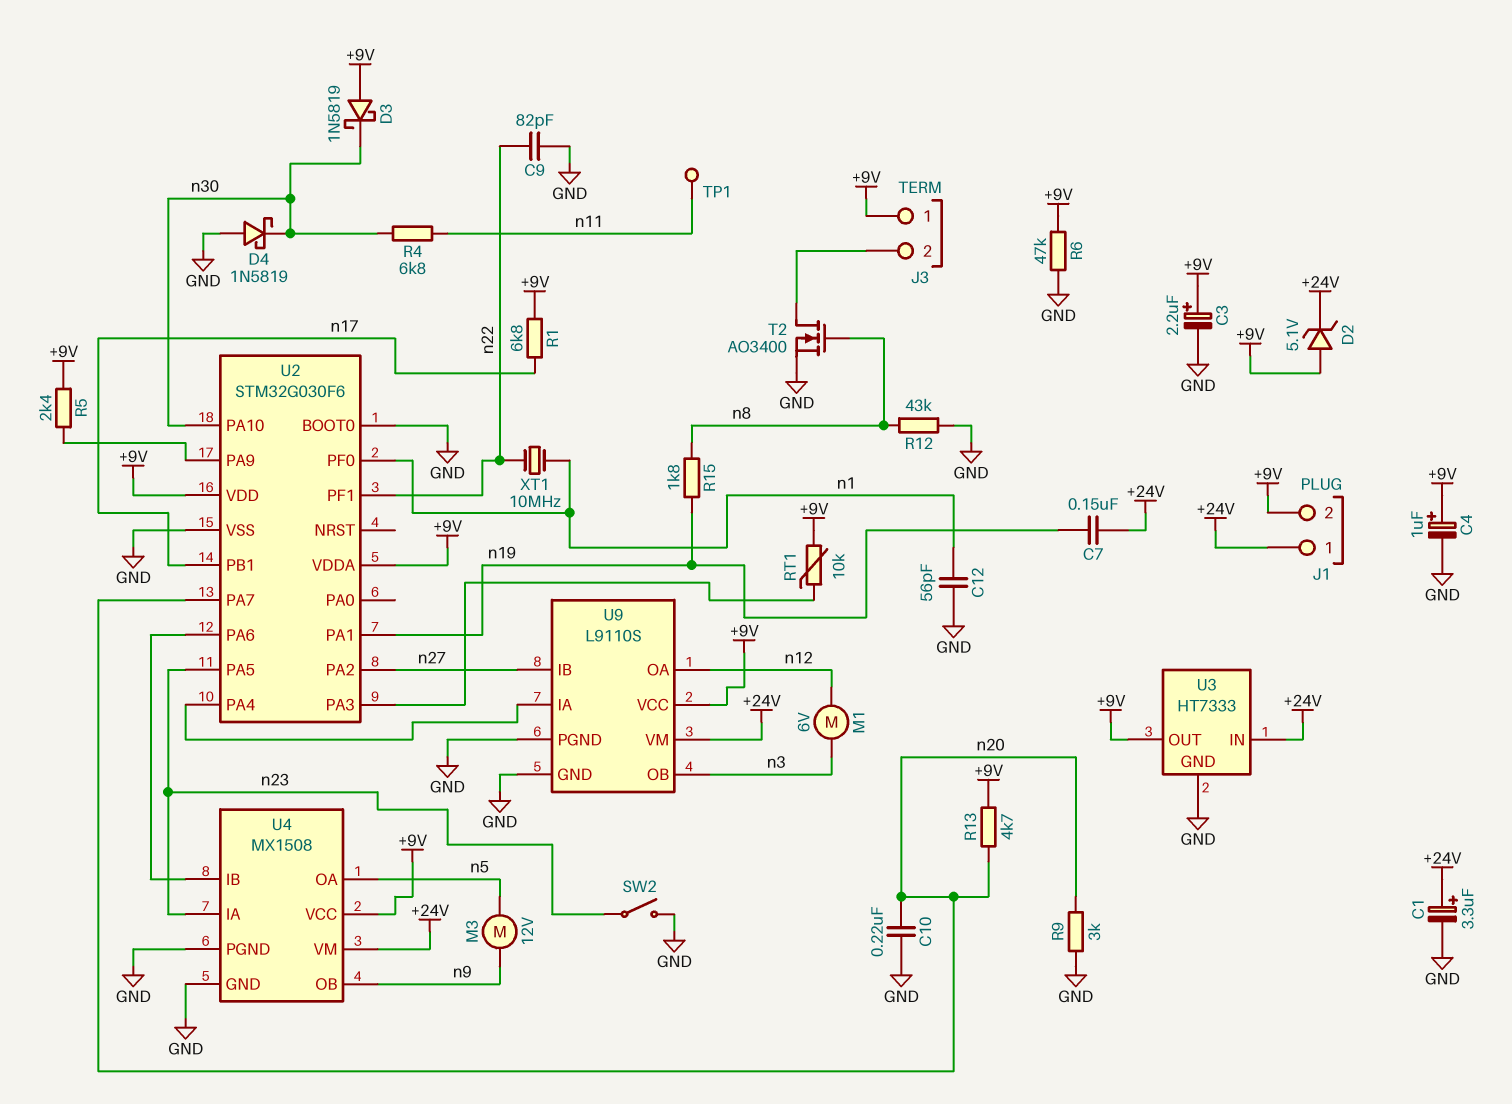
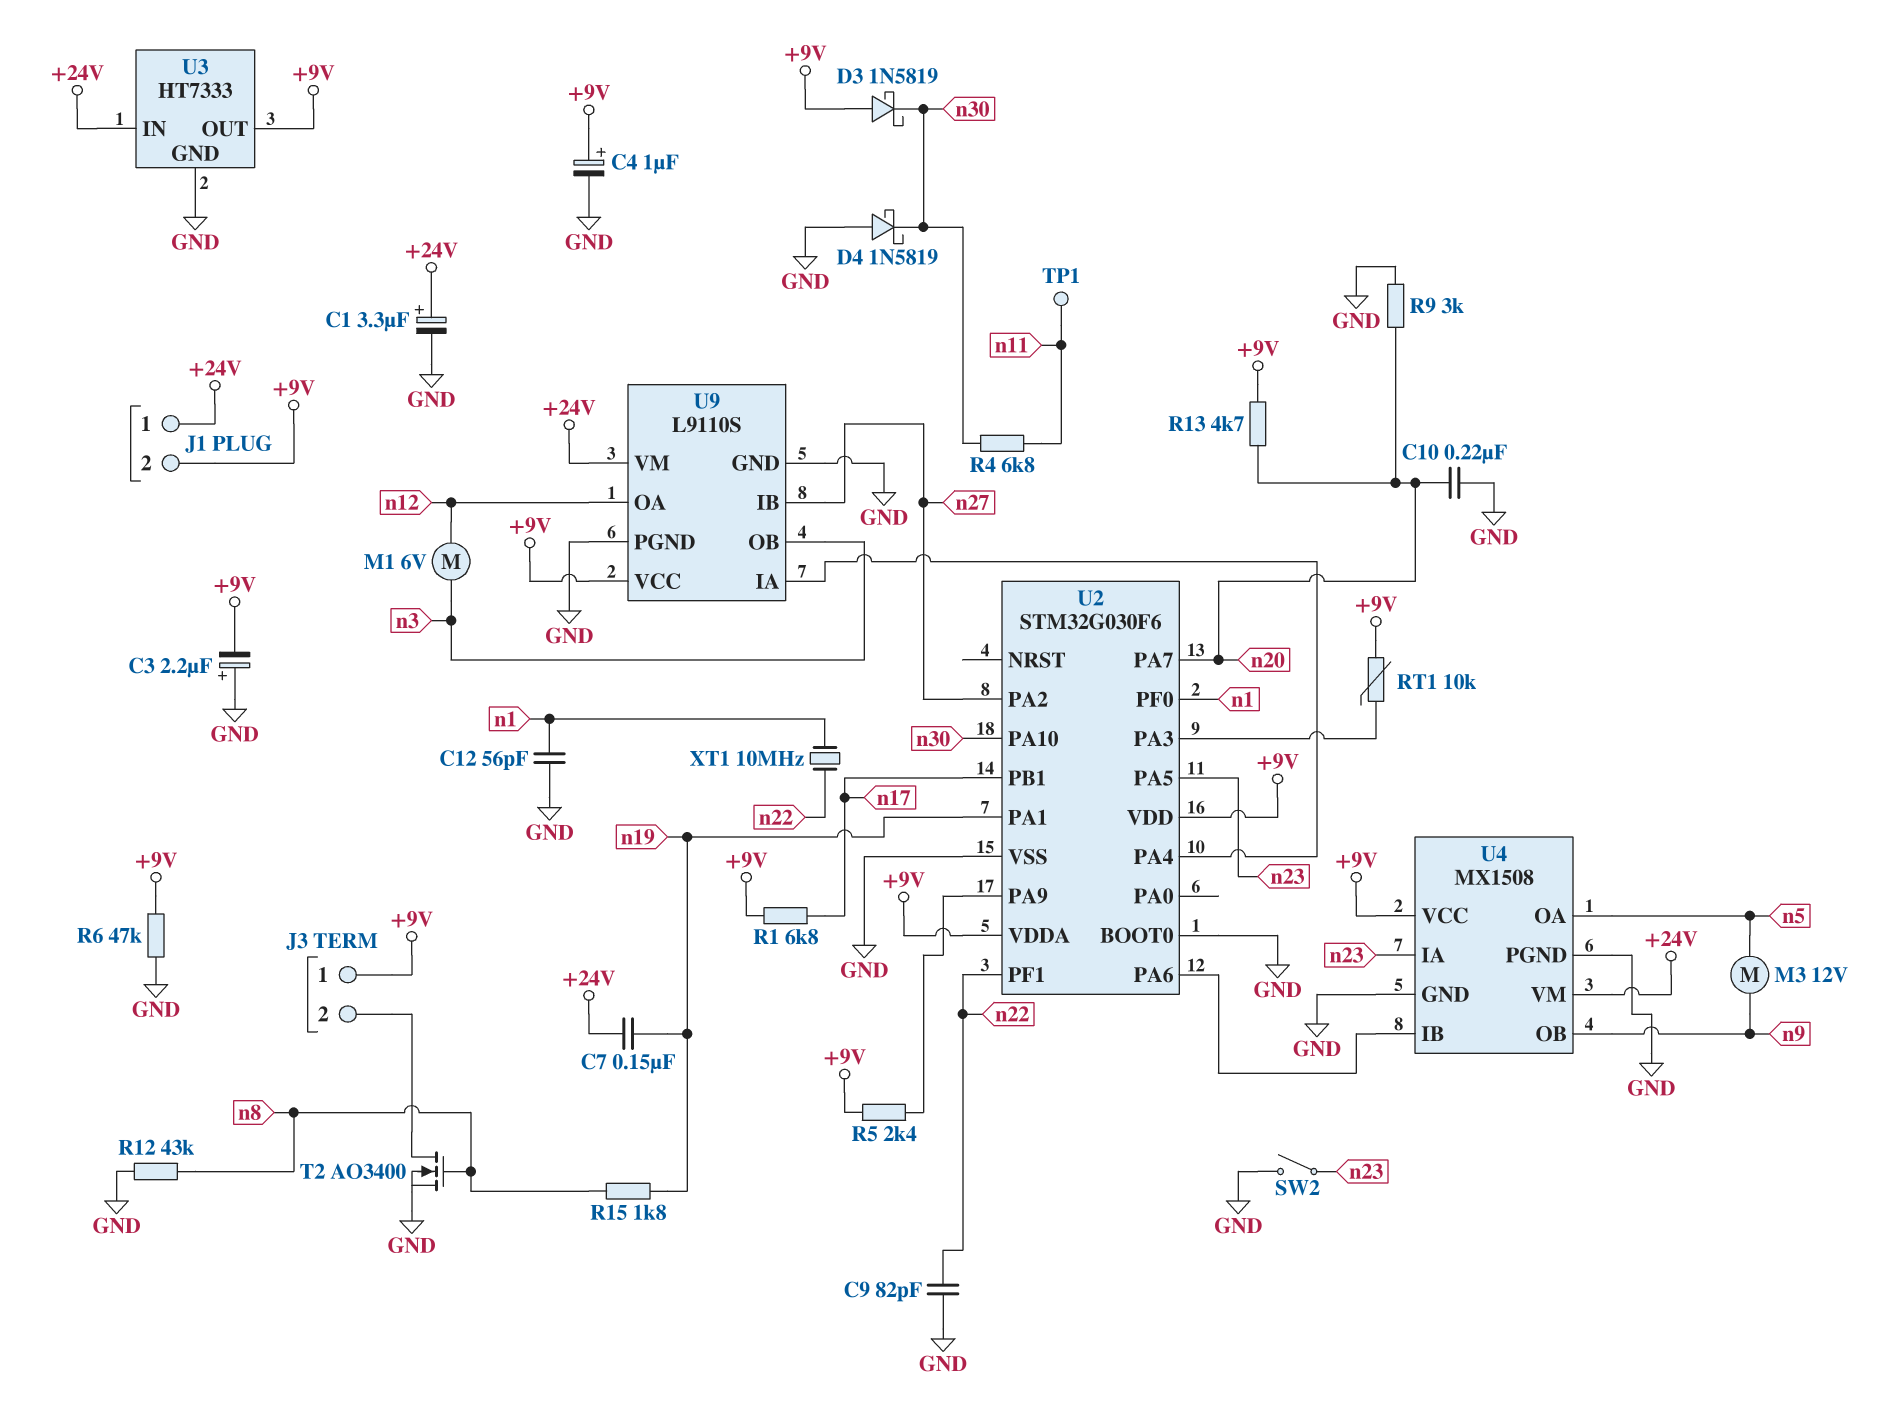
C3: 2.2uF (plus +9V, minus GND) -> 2.2uF (plus GND, minus +9V)
D2: zener 5.1V (A +9V, K +24V) -> none

